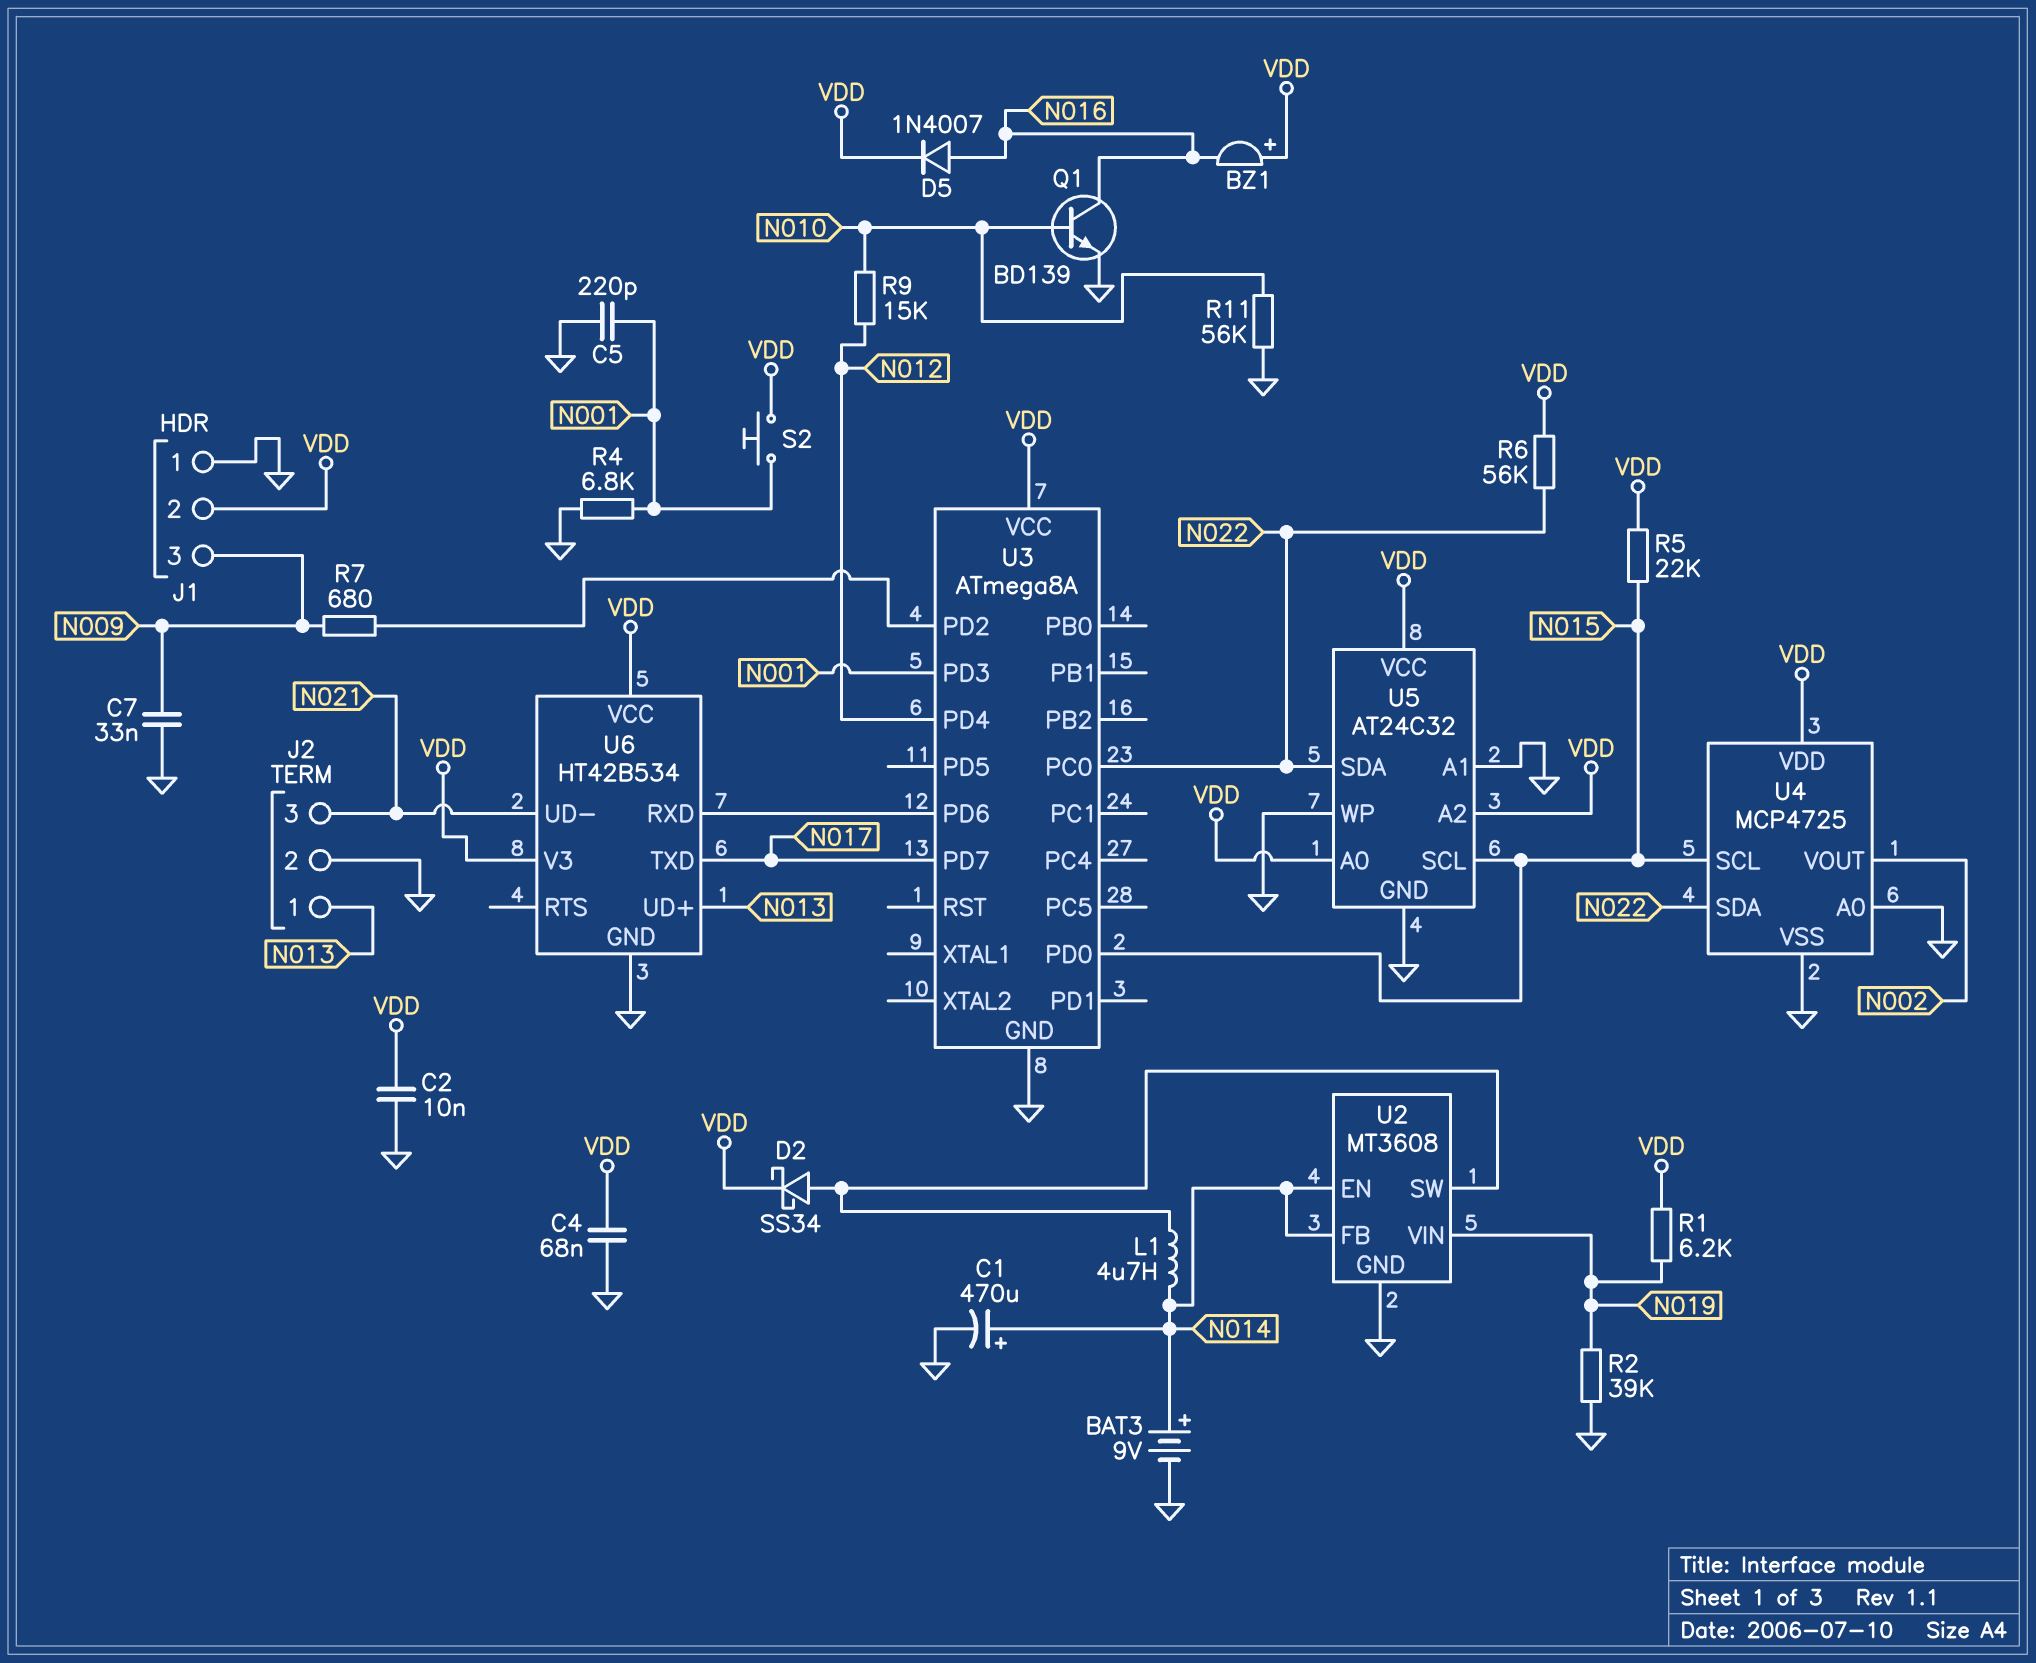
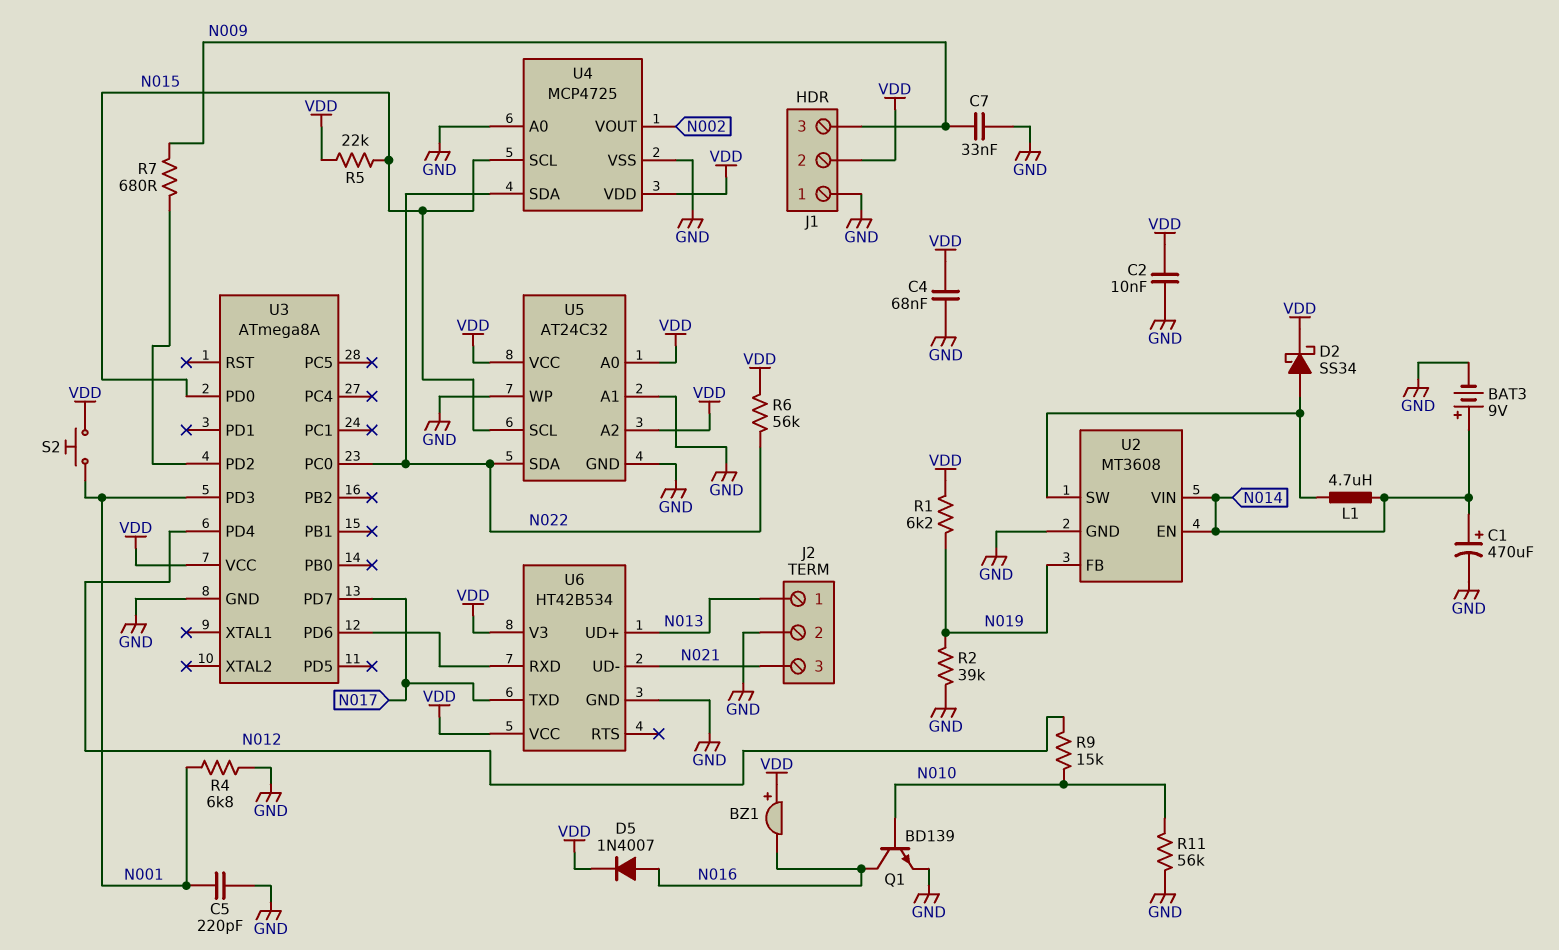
U2 pin FB: N014 -> N019
U2 pin VIN: N019 -> N014

